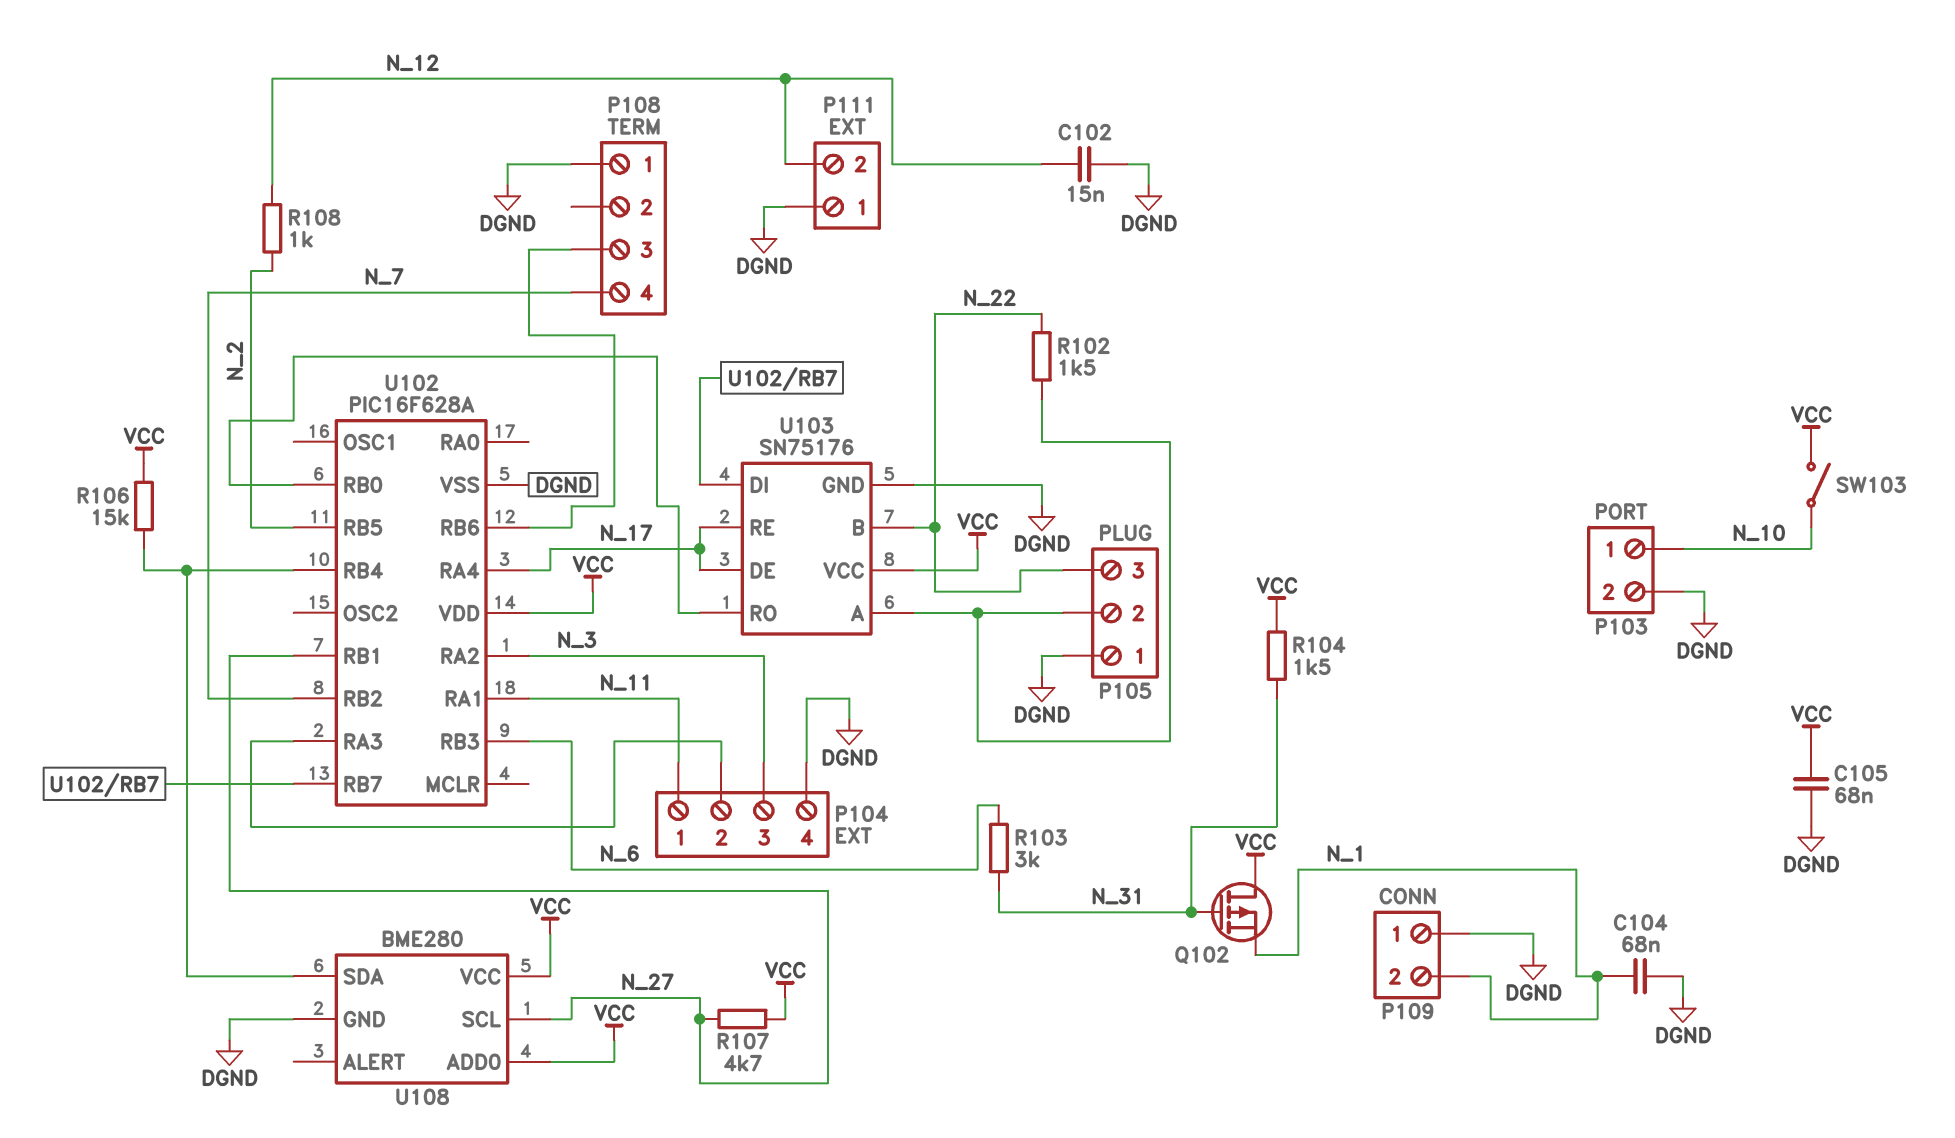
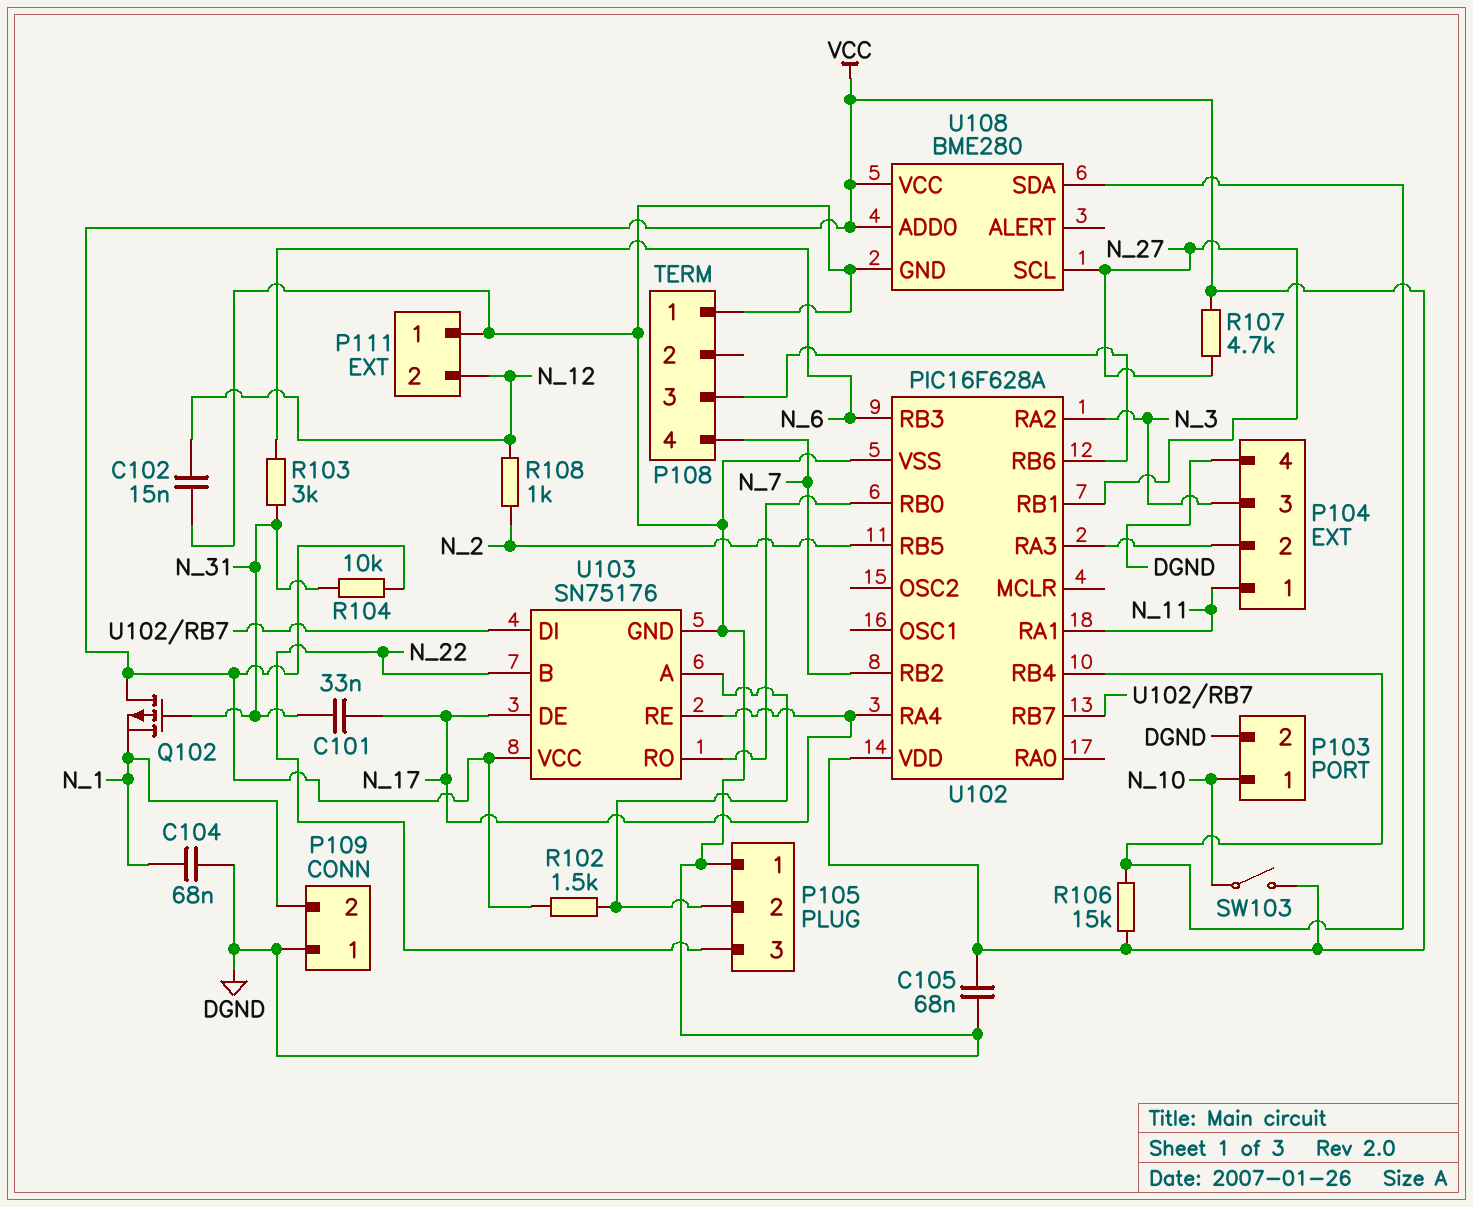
C101: none -> 33nF (N_17, N_31)
R102: 1.5k (N_22, P105/2) -> 1.5k (P105/2, VCC)
R104: 1.5k (N_31, VCC) -> 10k (N_31, VCC)

